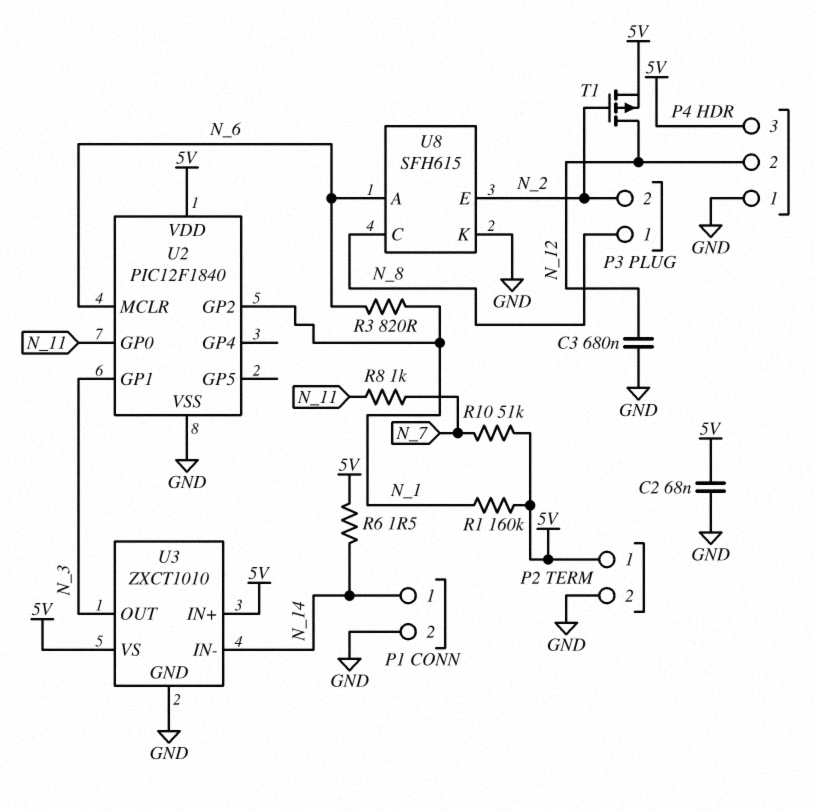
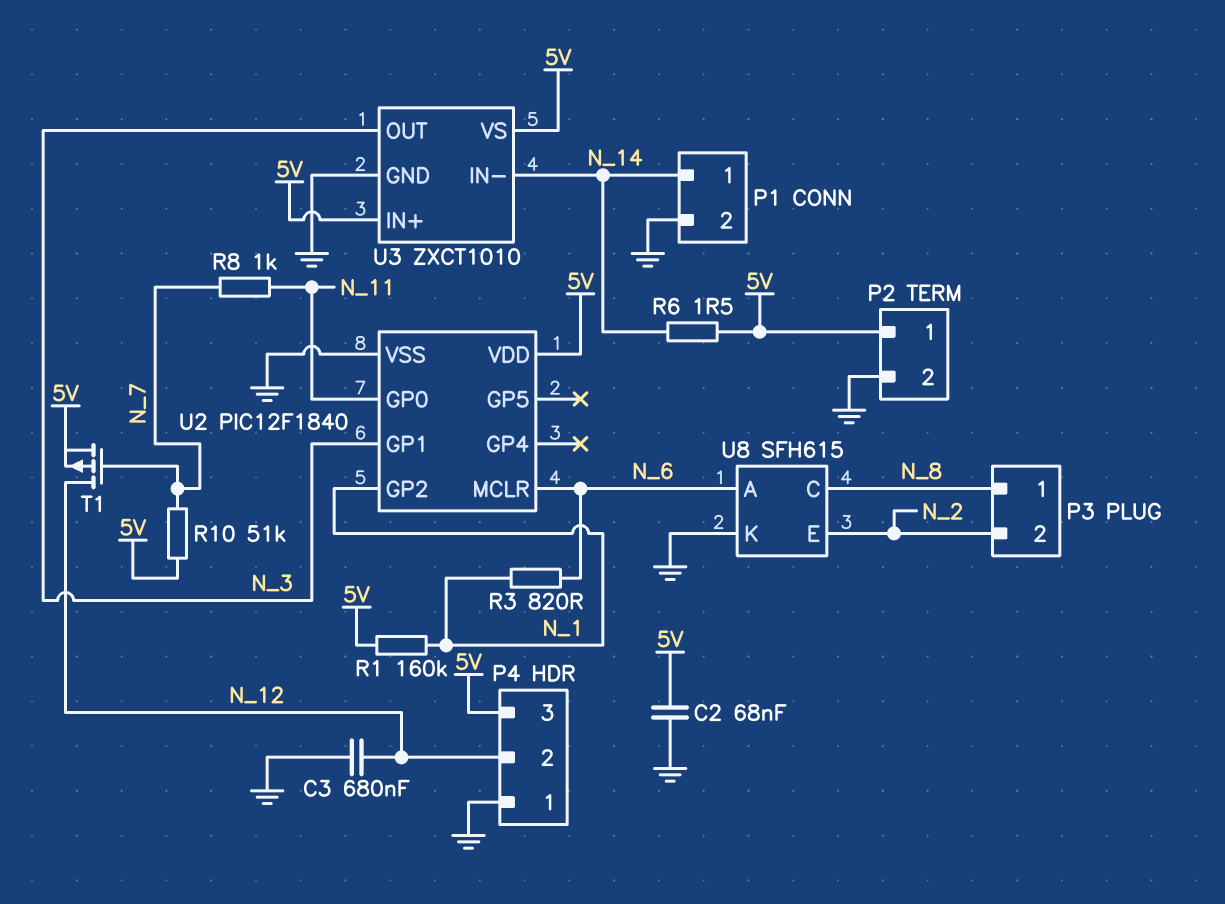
T1: PMOS (G N_2, D N_12, S 5V) -> PMOS (G N_7, D N_12, S 5V)

